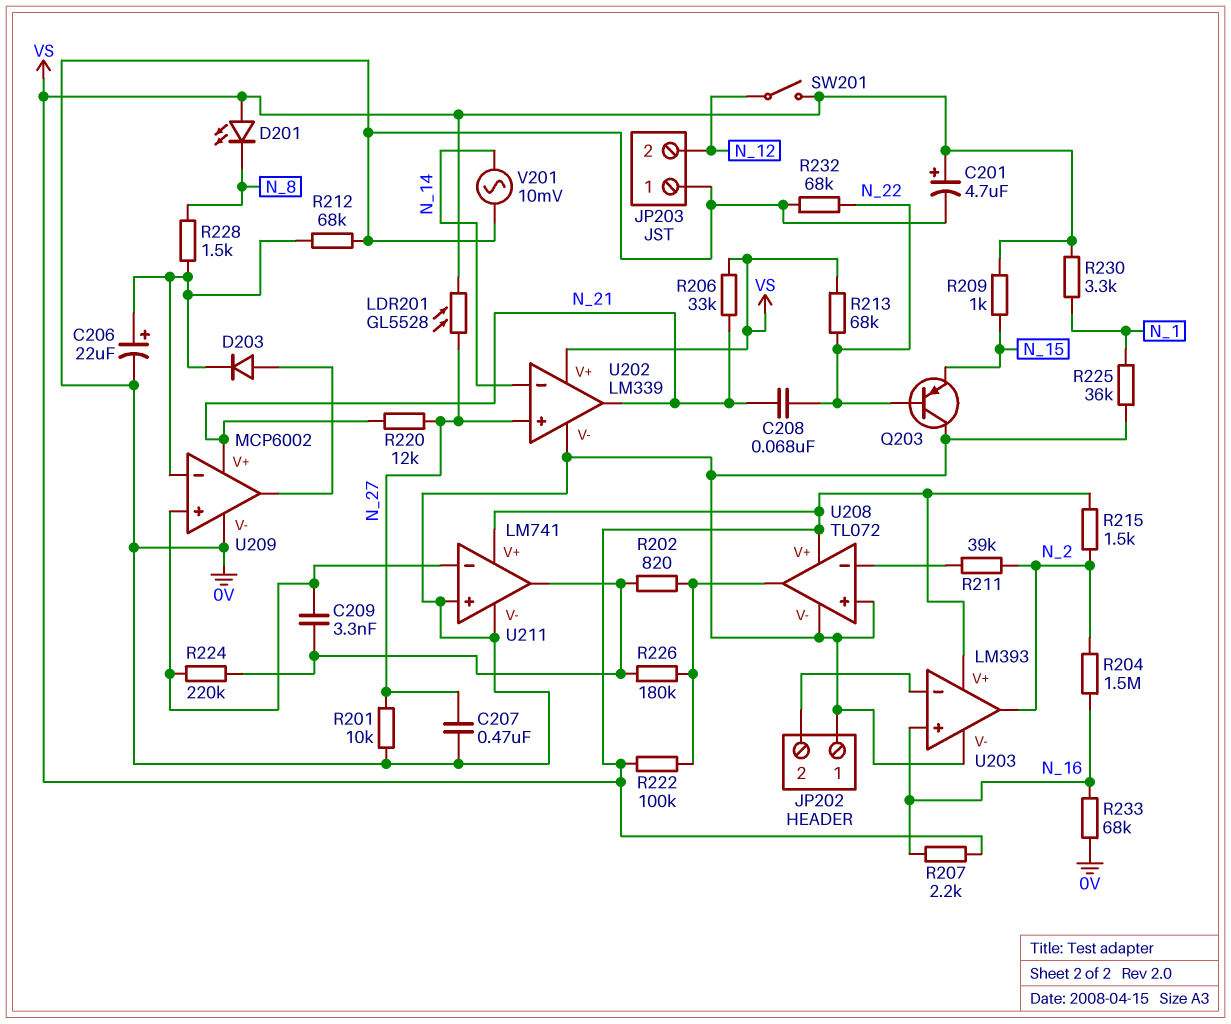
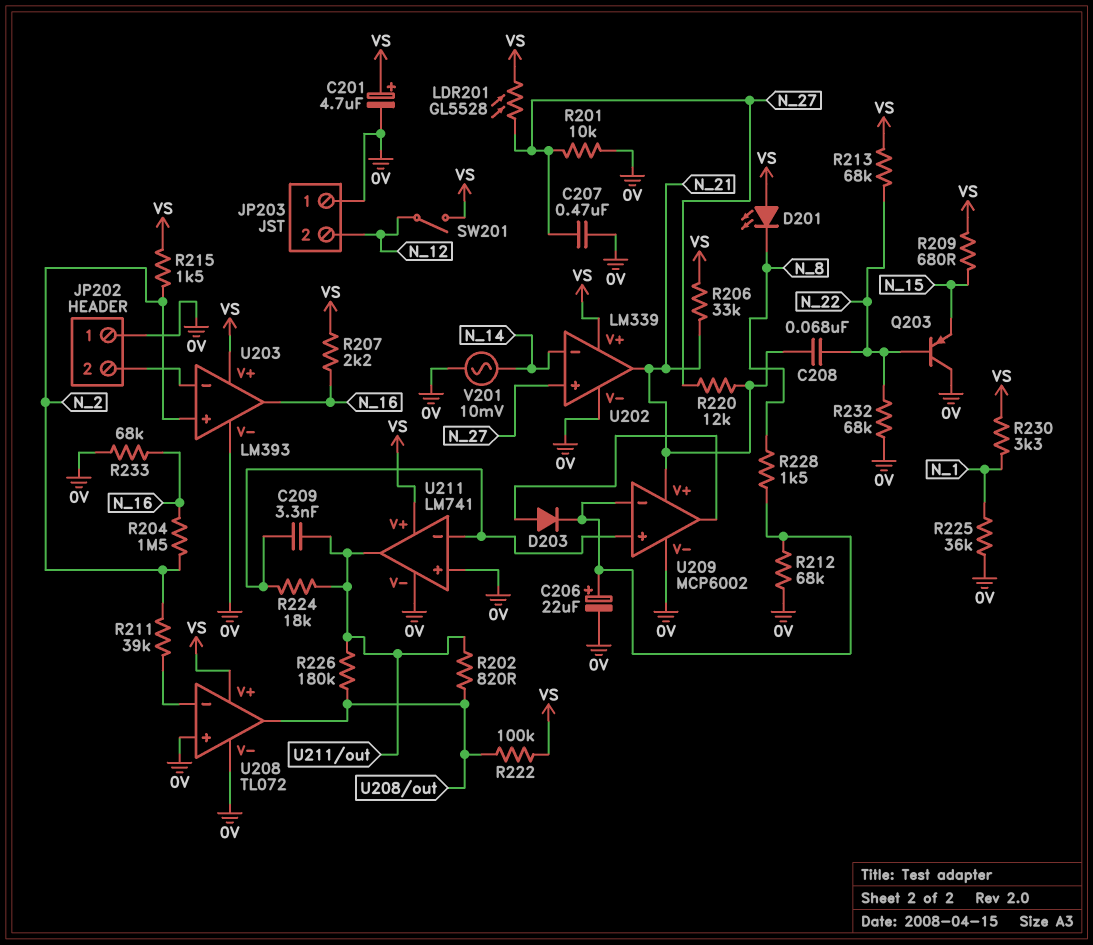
R209: 1k (N_15, VS) -> 680 (N_15, VS)
R224: 220k (U209/in+, U211/out) -> 18k (U209/in+, U211/out)
U203 pin in+: N_16 -> N_2
U203 pin out: N_2 -> N_16

